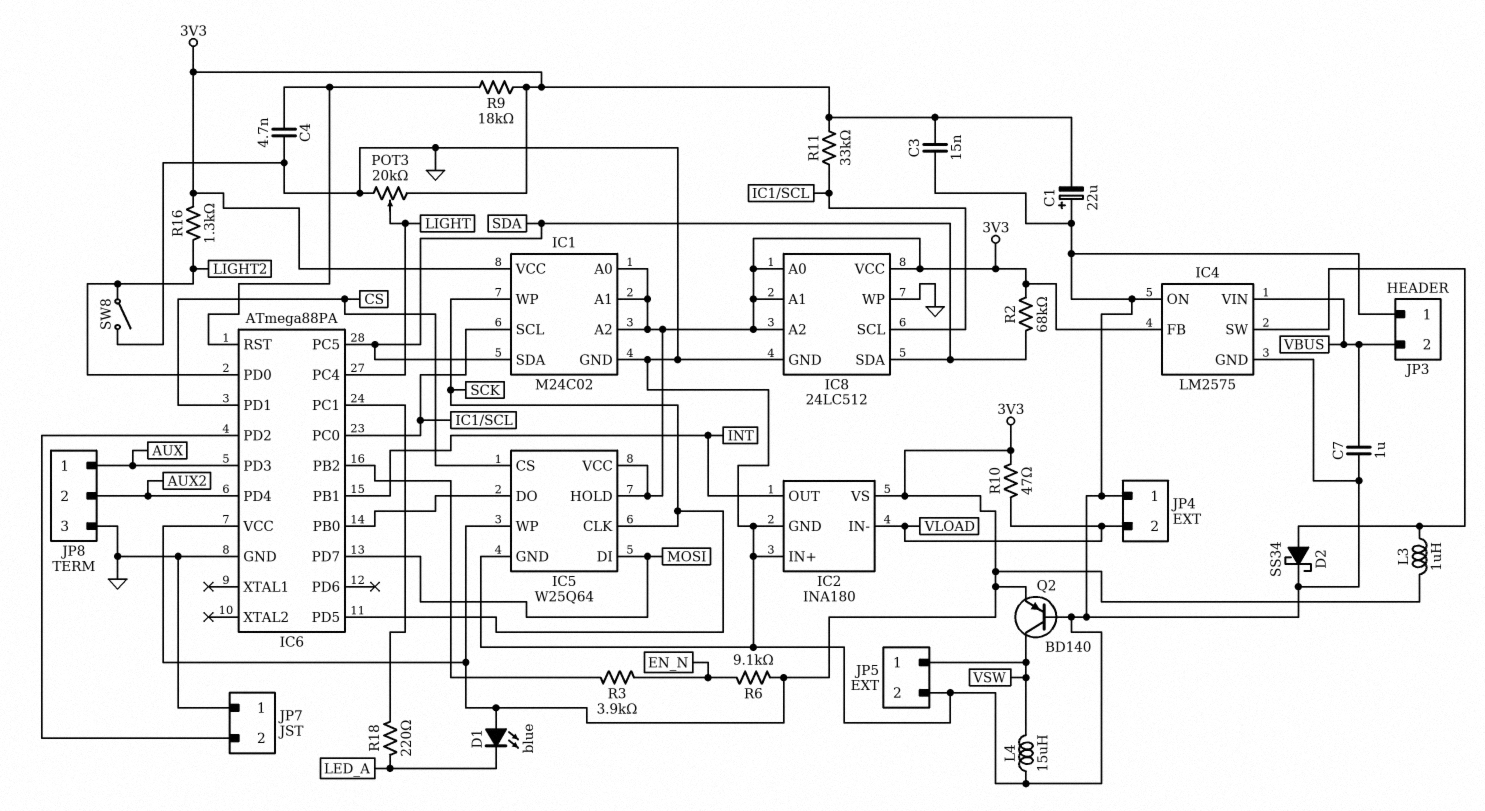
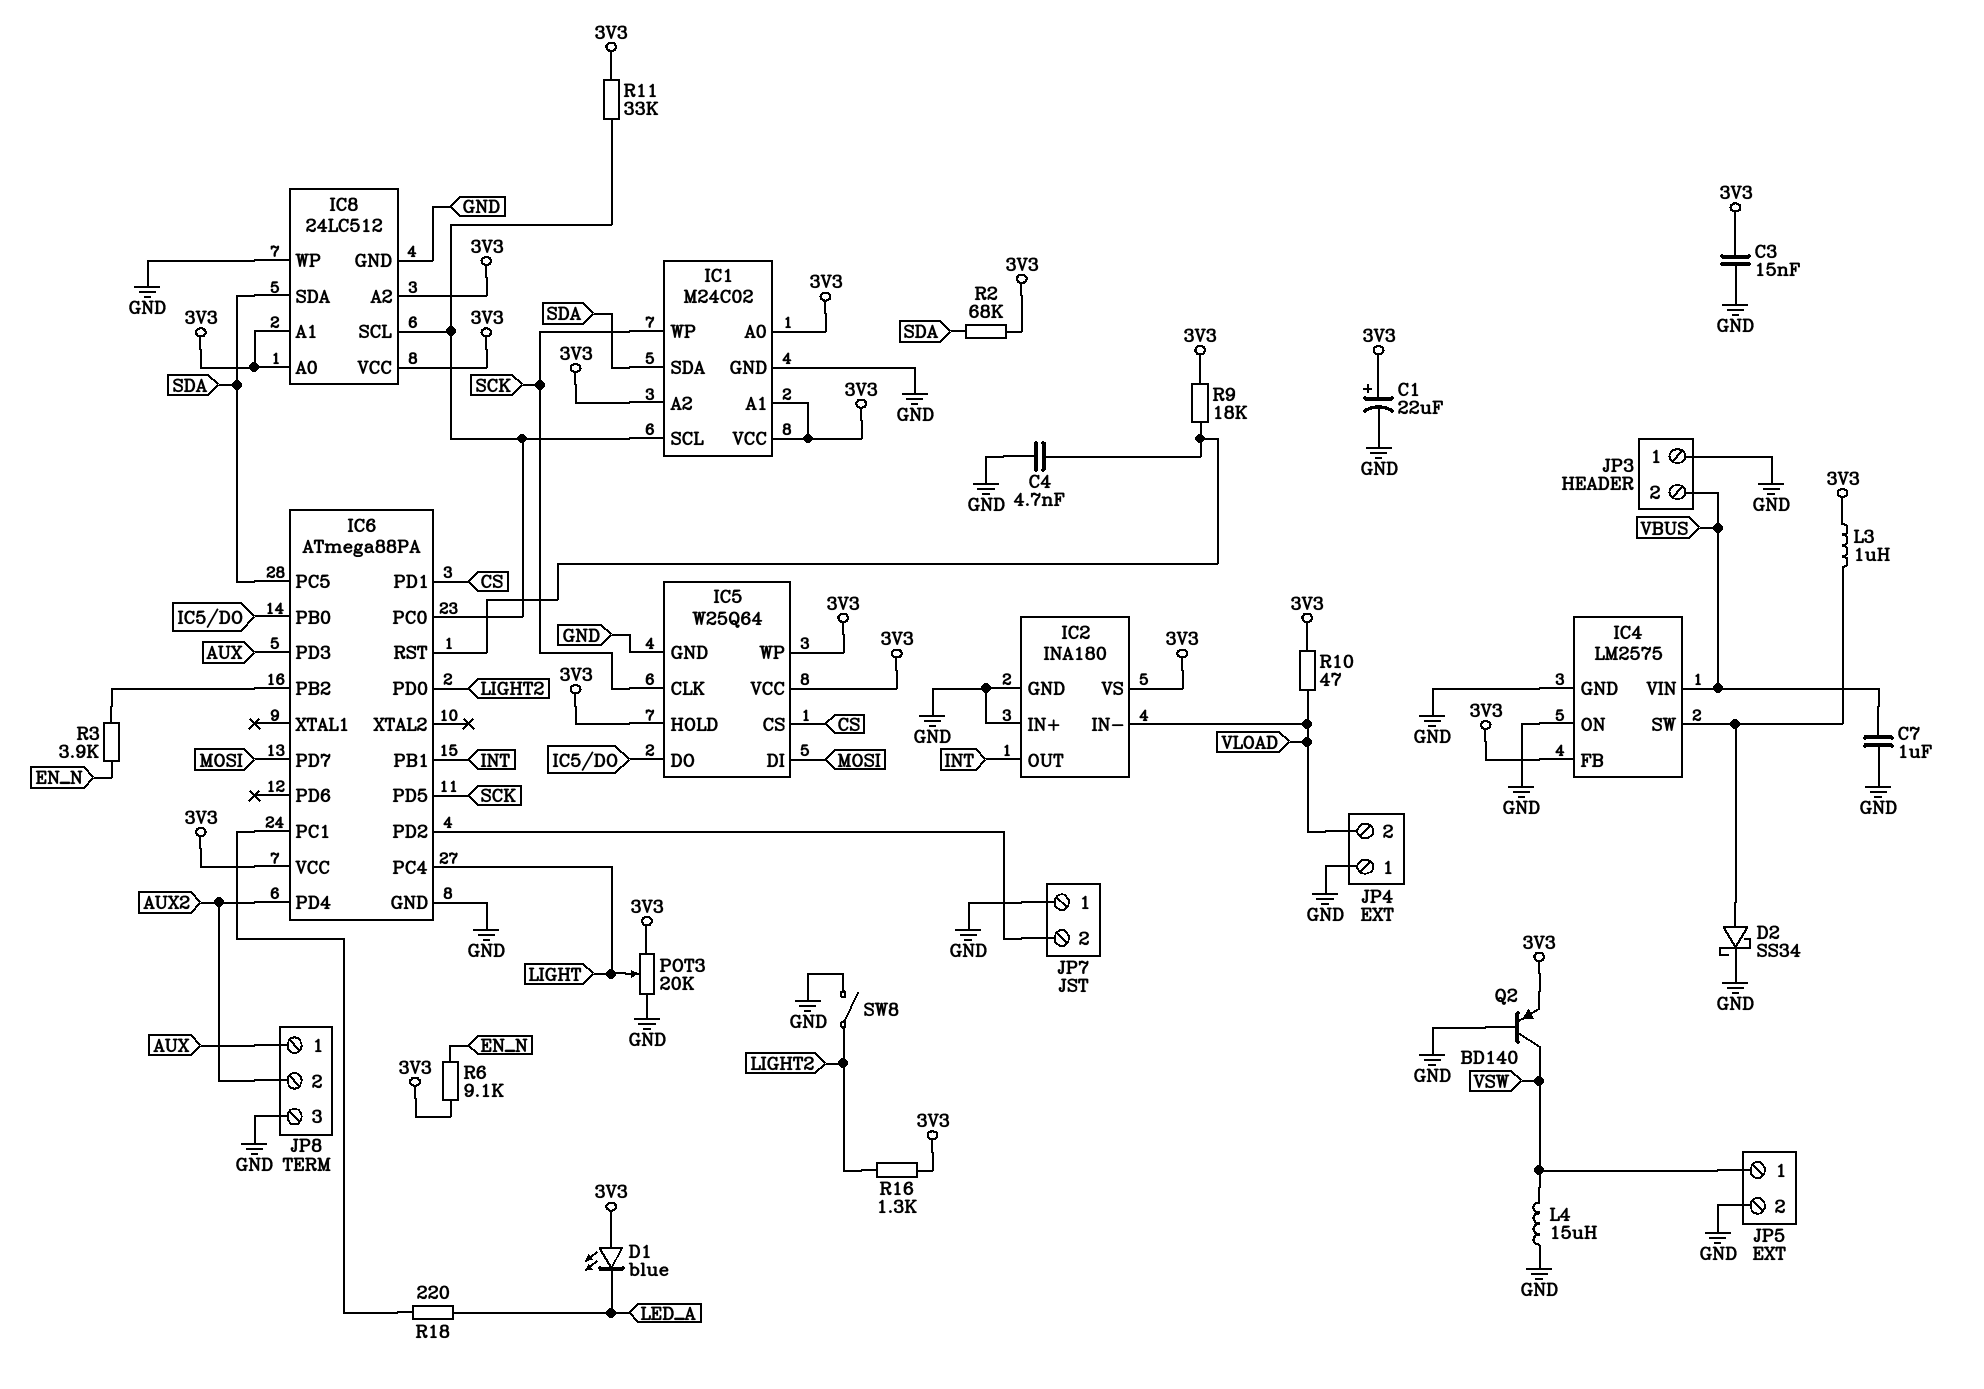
C1: 22uF (plus GND, minus 3V3) -> 22uF (plus 3V3, minus GND)

